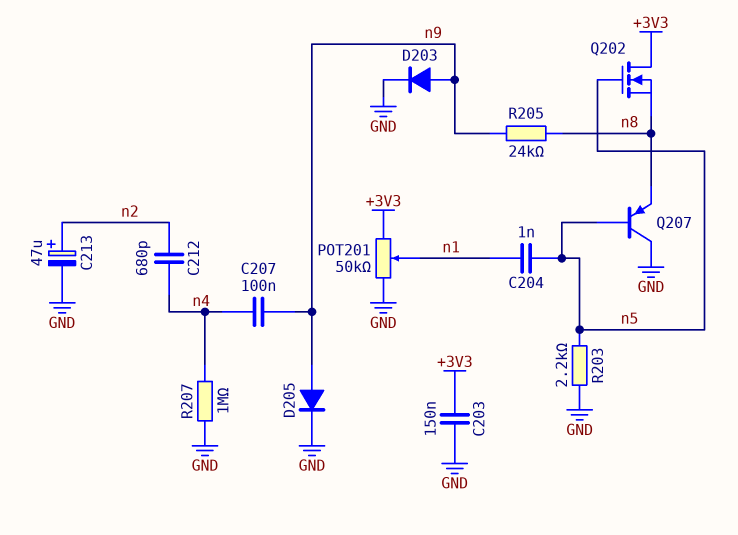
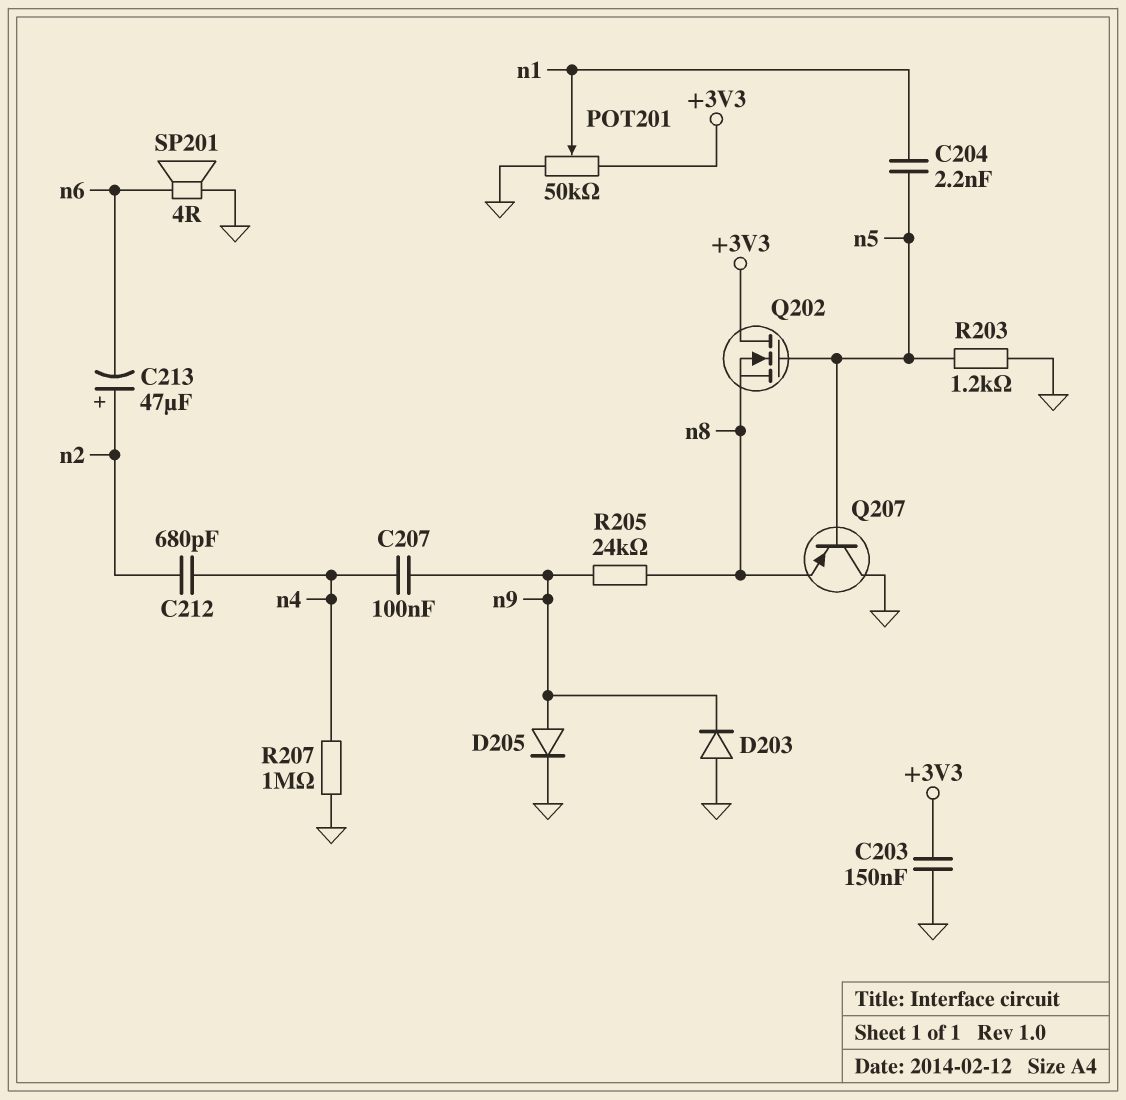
C204: 1nF (n1, n5) -> 2.2nF (n1, n5)
C213: 47uF (plus n2, minus GND) -> 47uF (plus n2, minus n6)
D203: diode (A n9, K GND) -> diode (A GND, K n9)
R203: 2.2k (GND, n5) -> 1.2k (GND, n5)
SP201: none -> speaker 4R (GND, n6)

